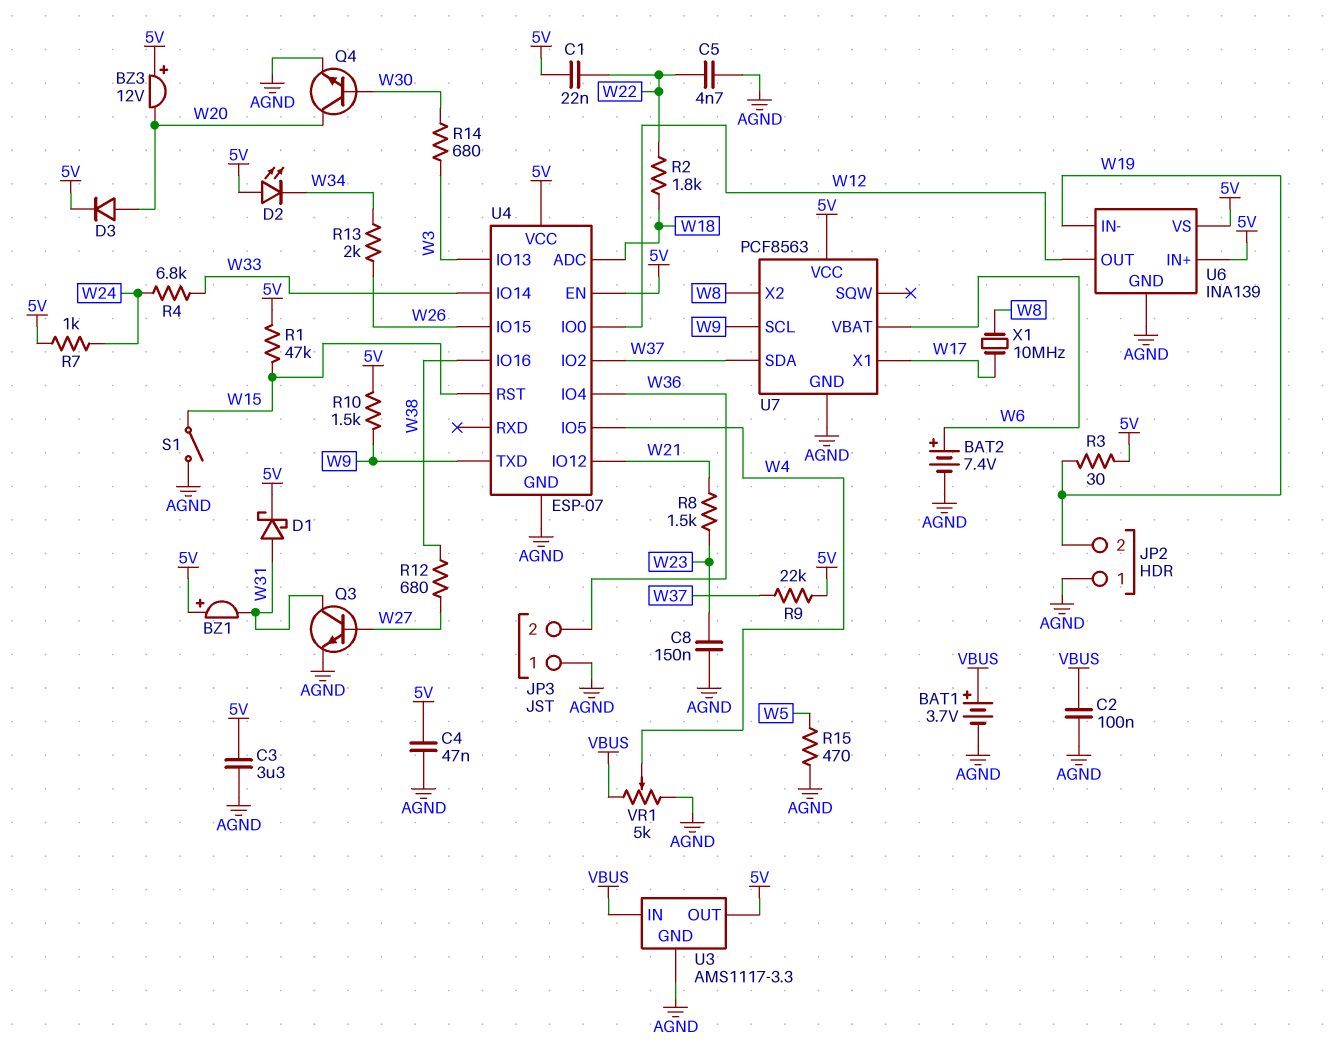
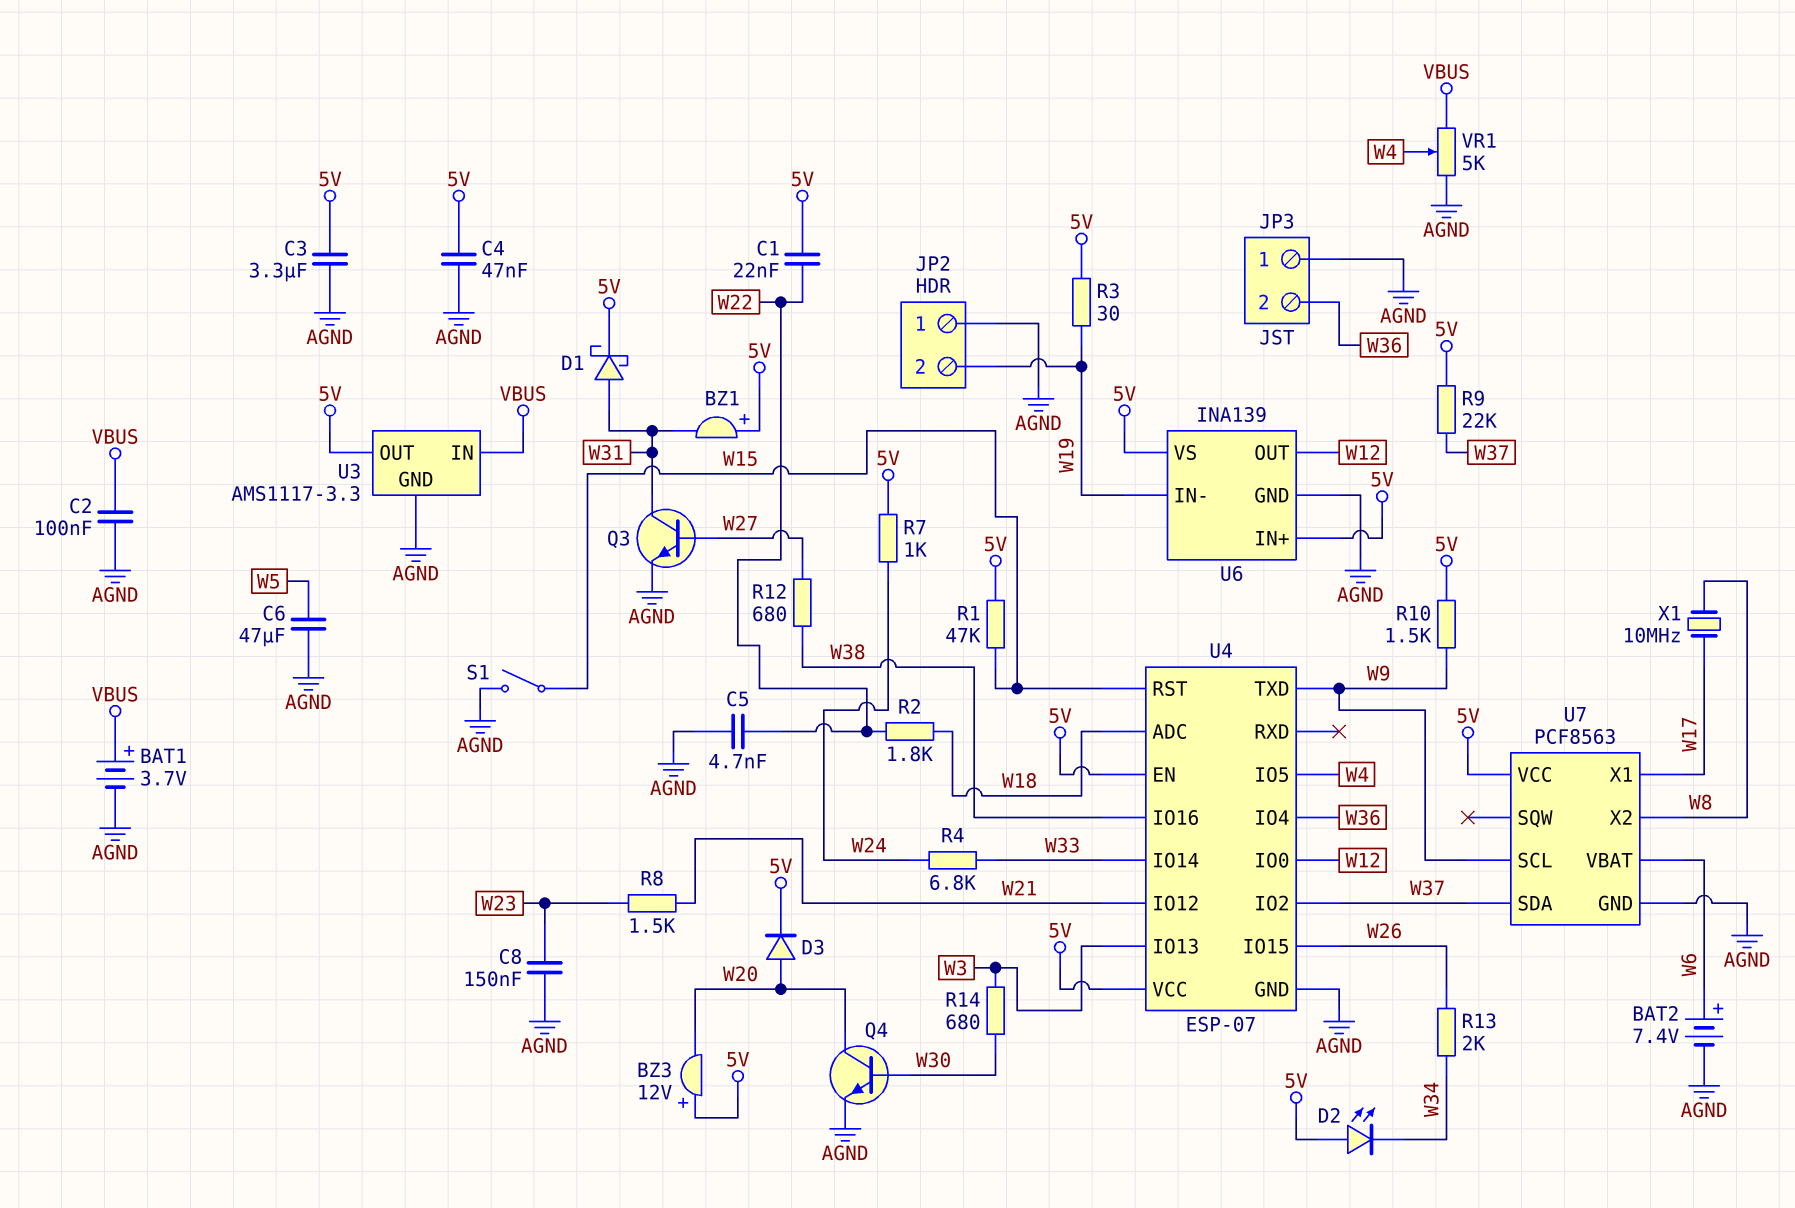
C6: none -> 47uF (AGND, W5)
R15: 470 (AGND, W5) -> none

